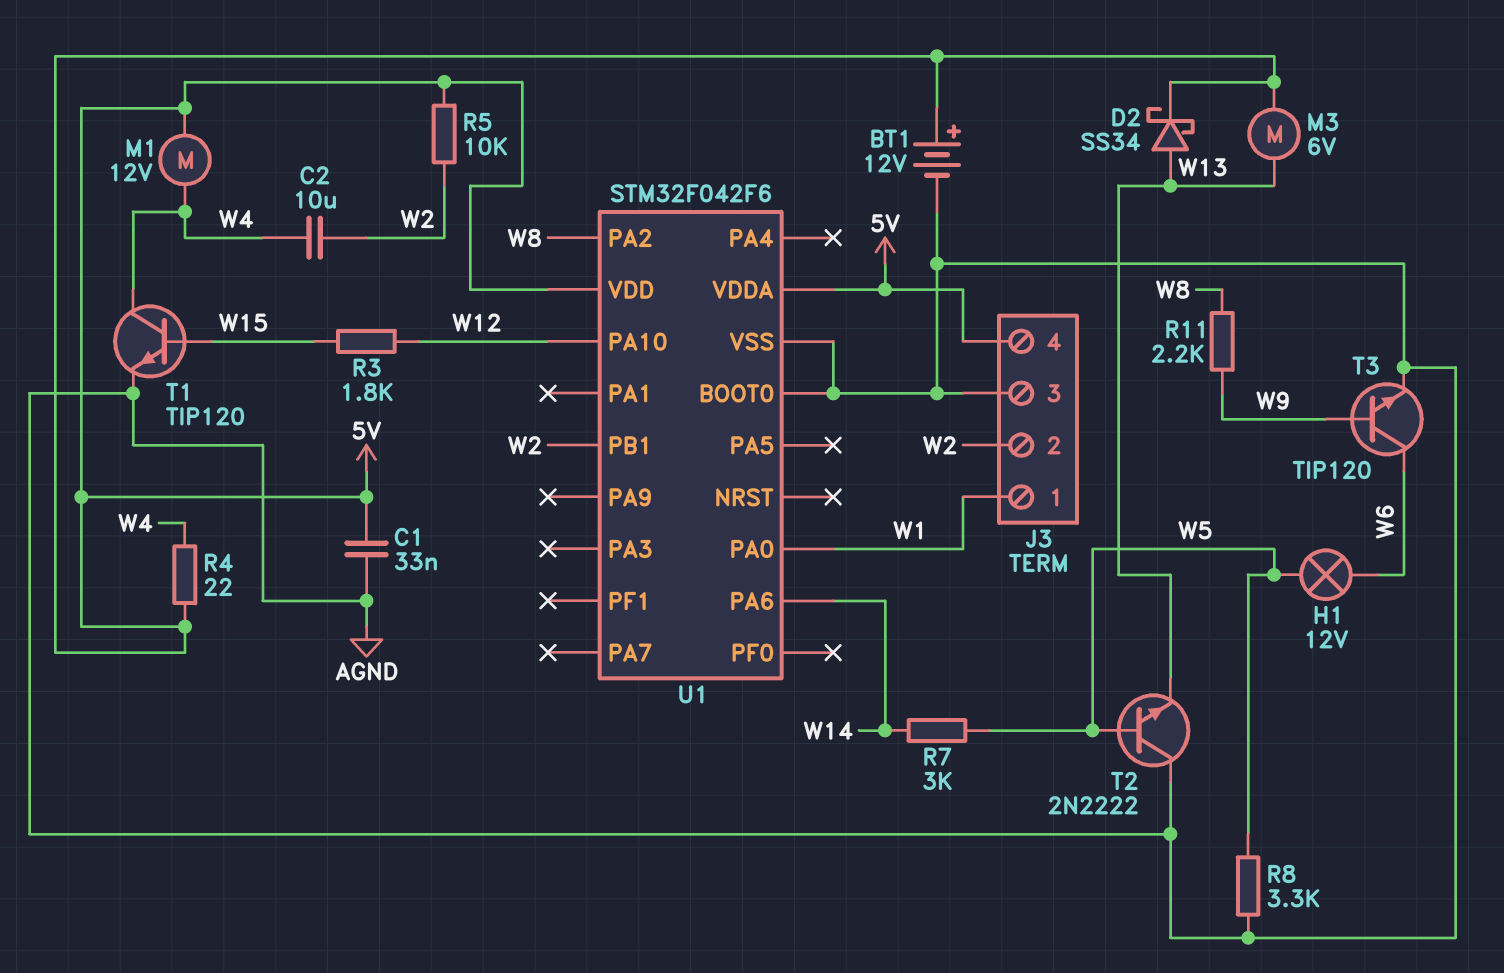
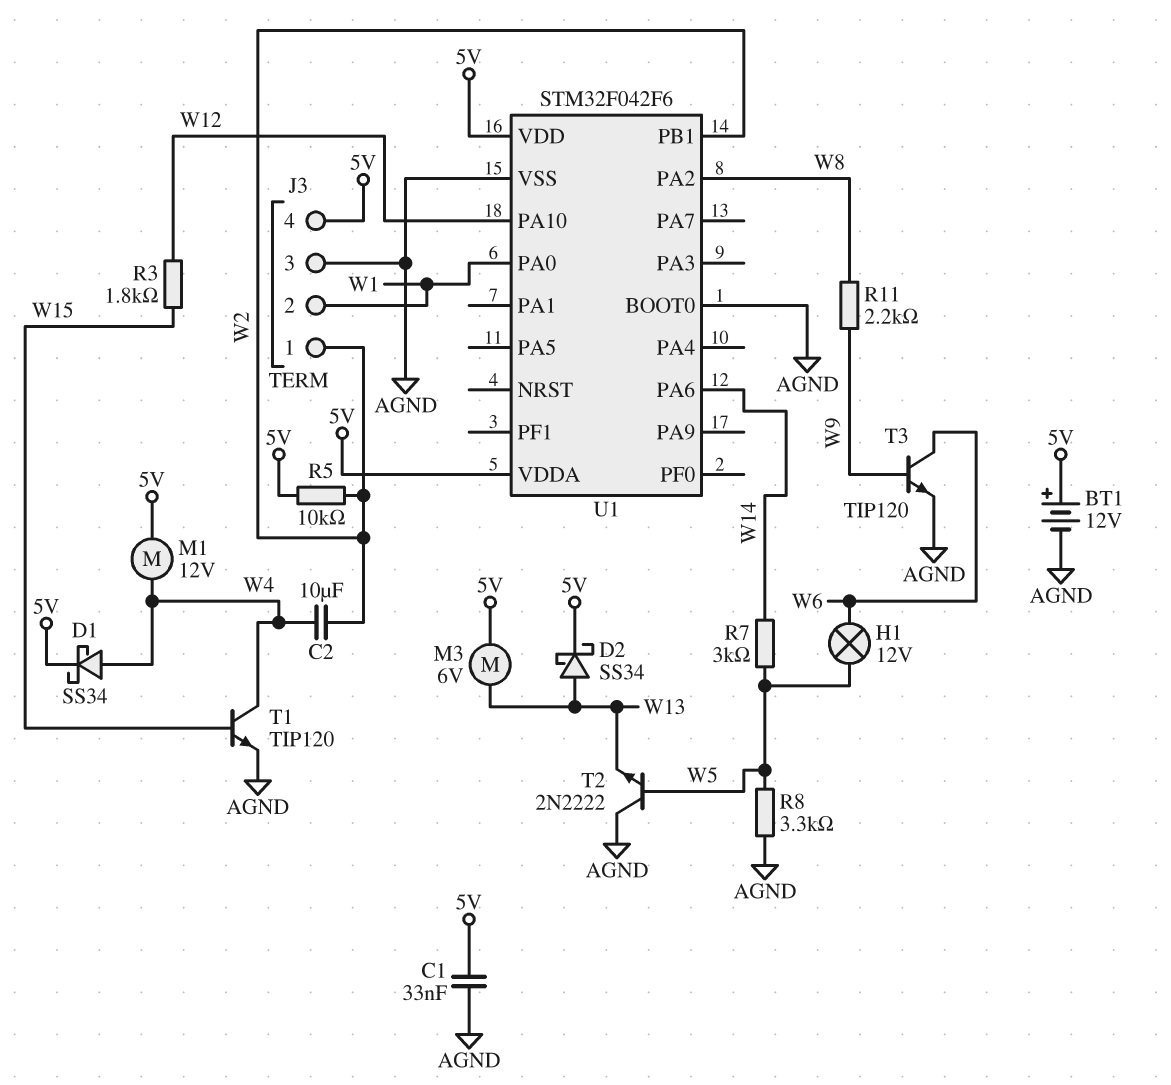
D1: none -> schottky SS34 (A W4, K 5V)
J3 pin 1: W1 -> W2
J3 pin 2: W2 -> W1
R4: 22 (5V, W4) -> none

